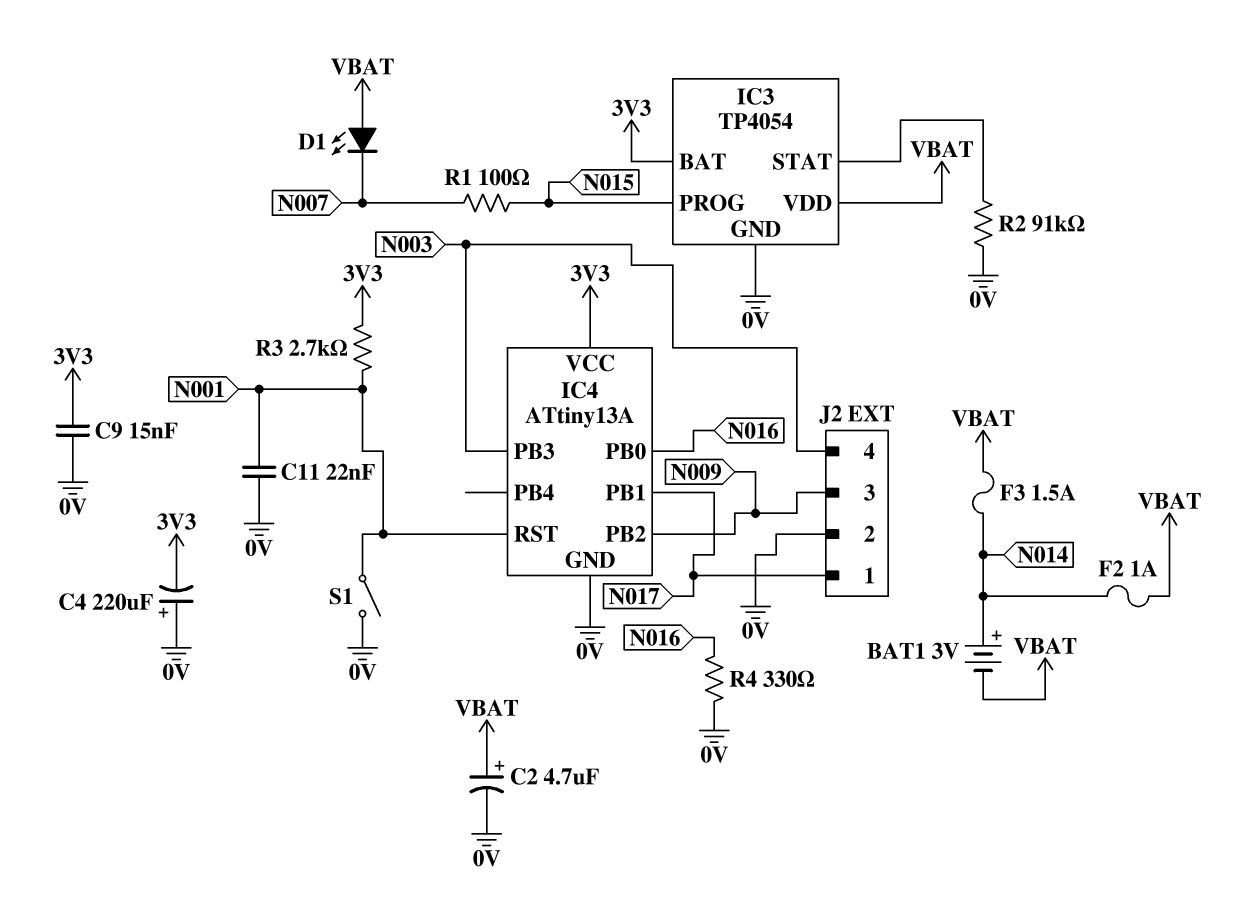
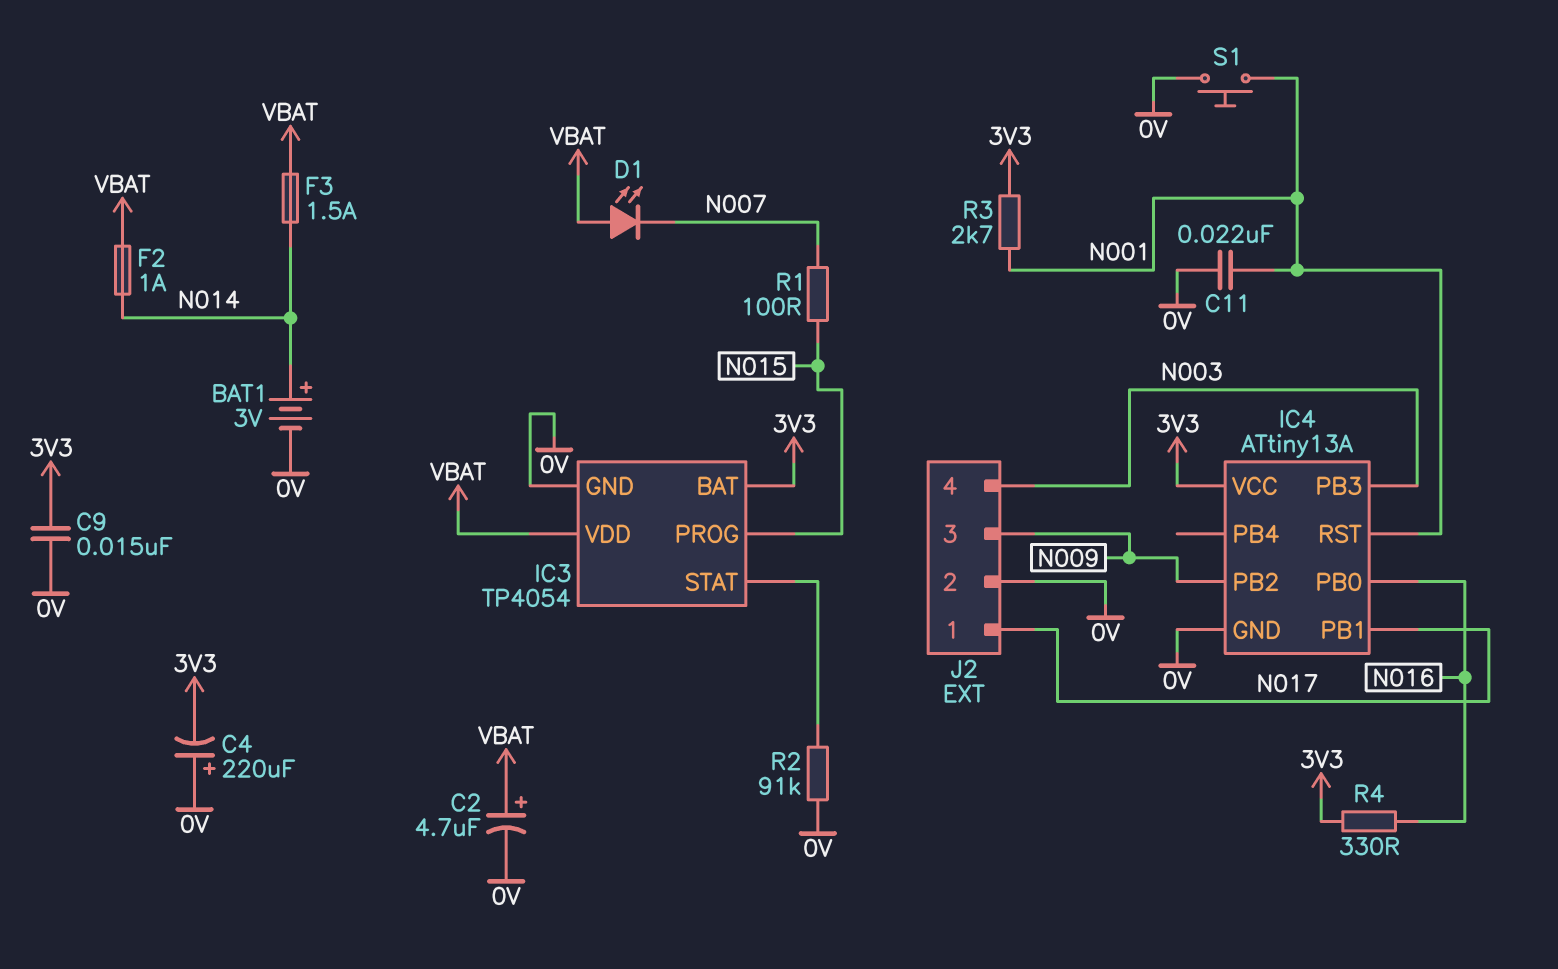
BAT1: 3V (plus N014, minus VBAT) -> 3V (plus N014, minus 0V)
R4: 330 (0V, N016) -> 330 (3V3, N016)
S1: switch (0V, N001) -> button (0V, N001)

